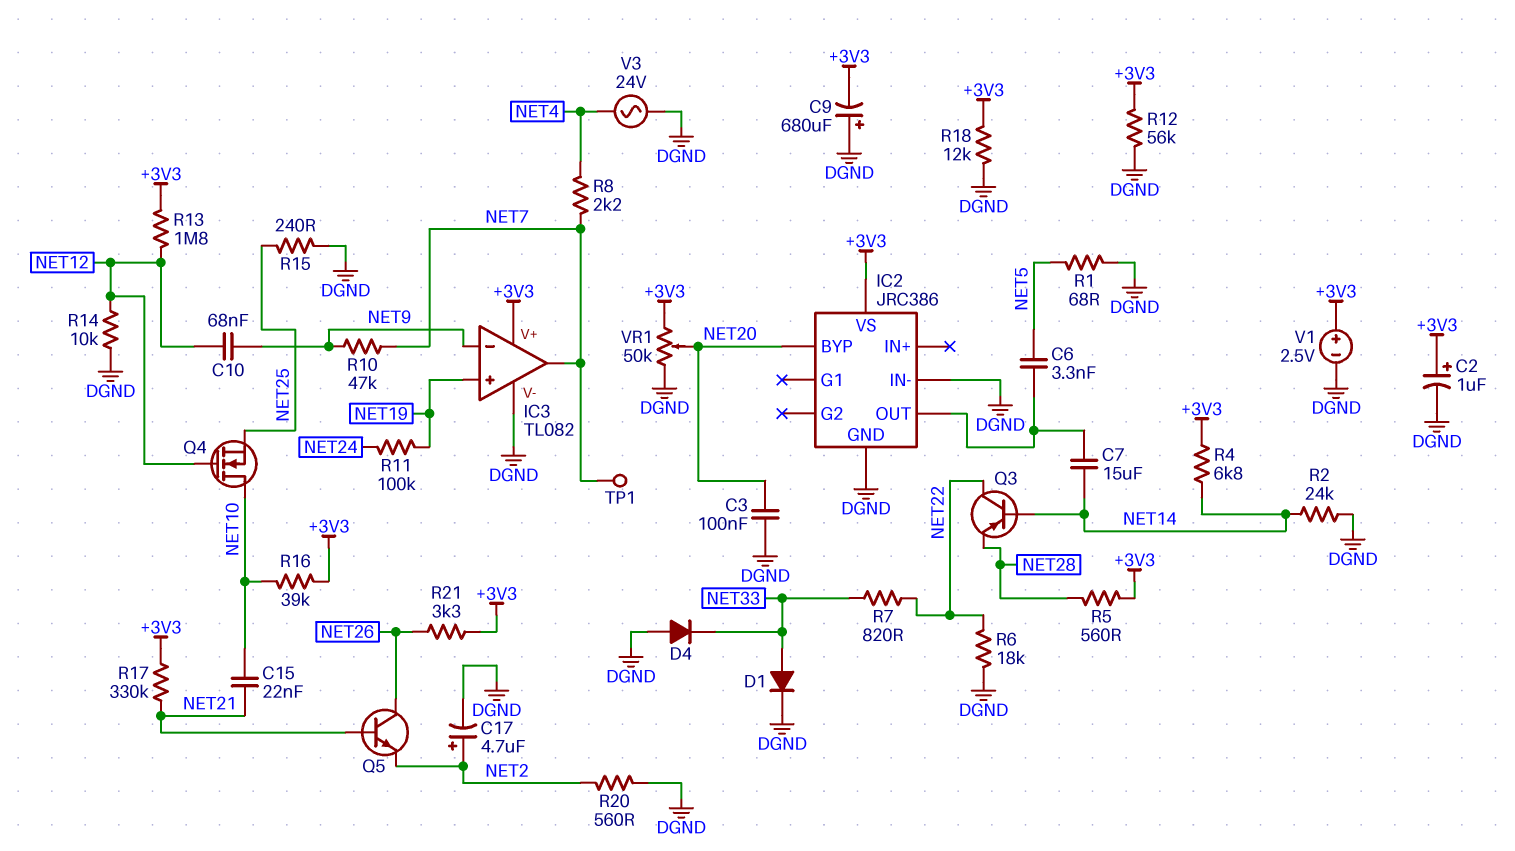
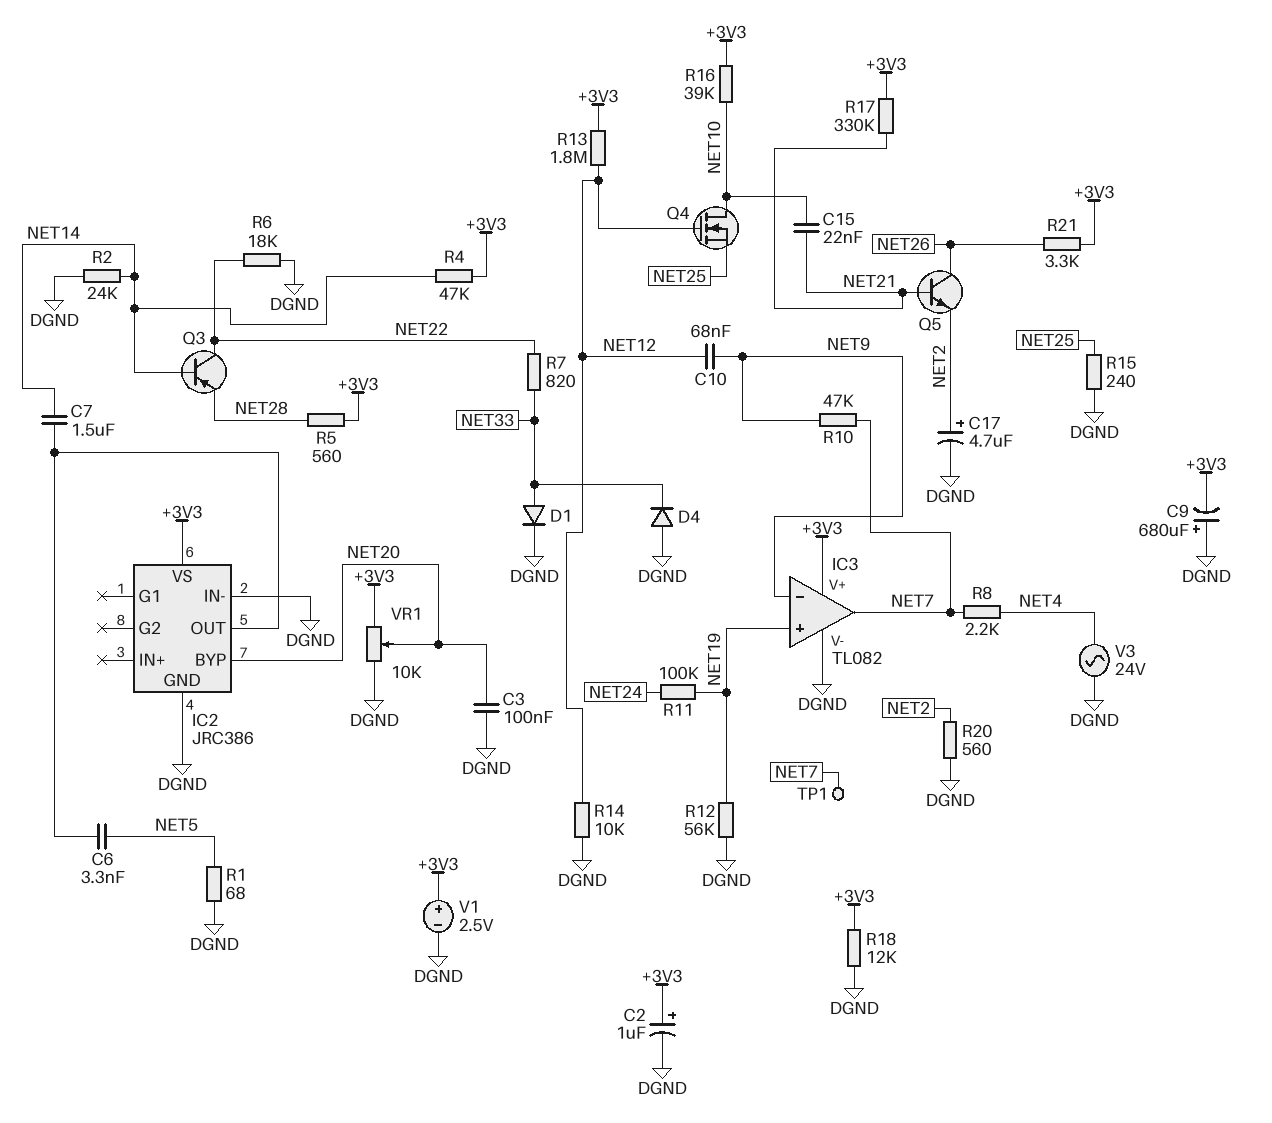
C7: 15uF (IC2/OUT, NET14) -> 1.5uF (IC2/OUT, NET14)
R4: 6.8k (+3V3, NET14) -> 47k (+3V3, NET14)
R12: 56k (+3V3, DGND) -> 56k (DGND, NET19)
VR1: 50k (+3V3, DGND, wiper NET20) -> 10k (+3V3, DGND, wiper NET20)

